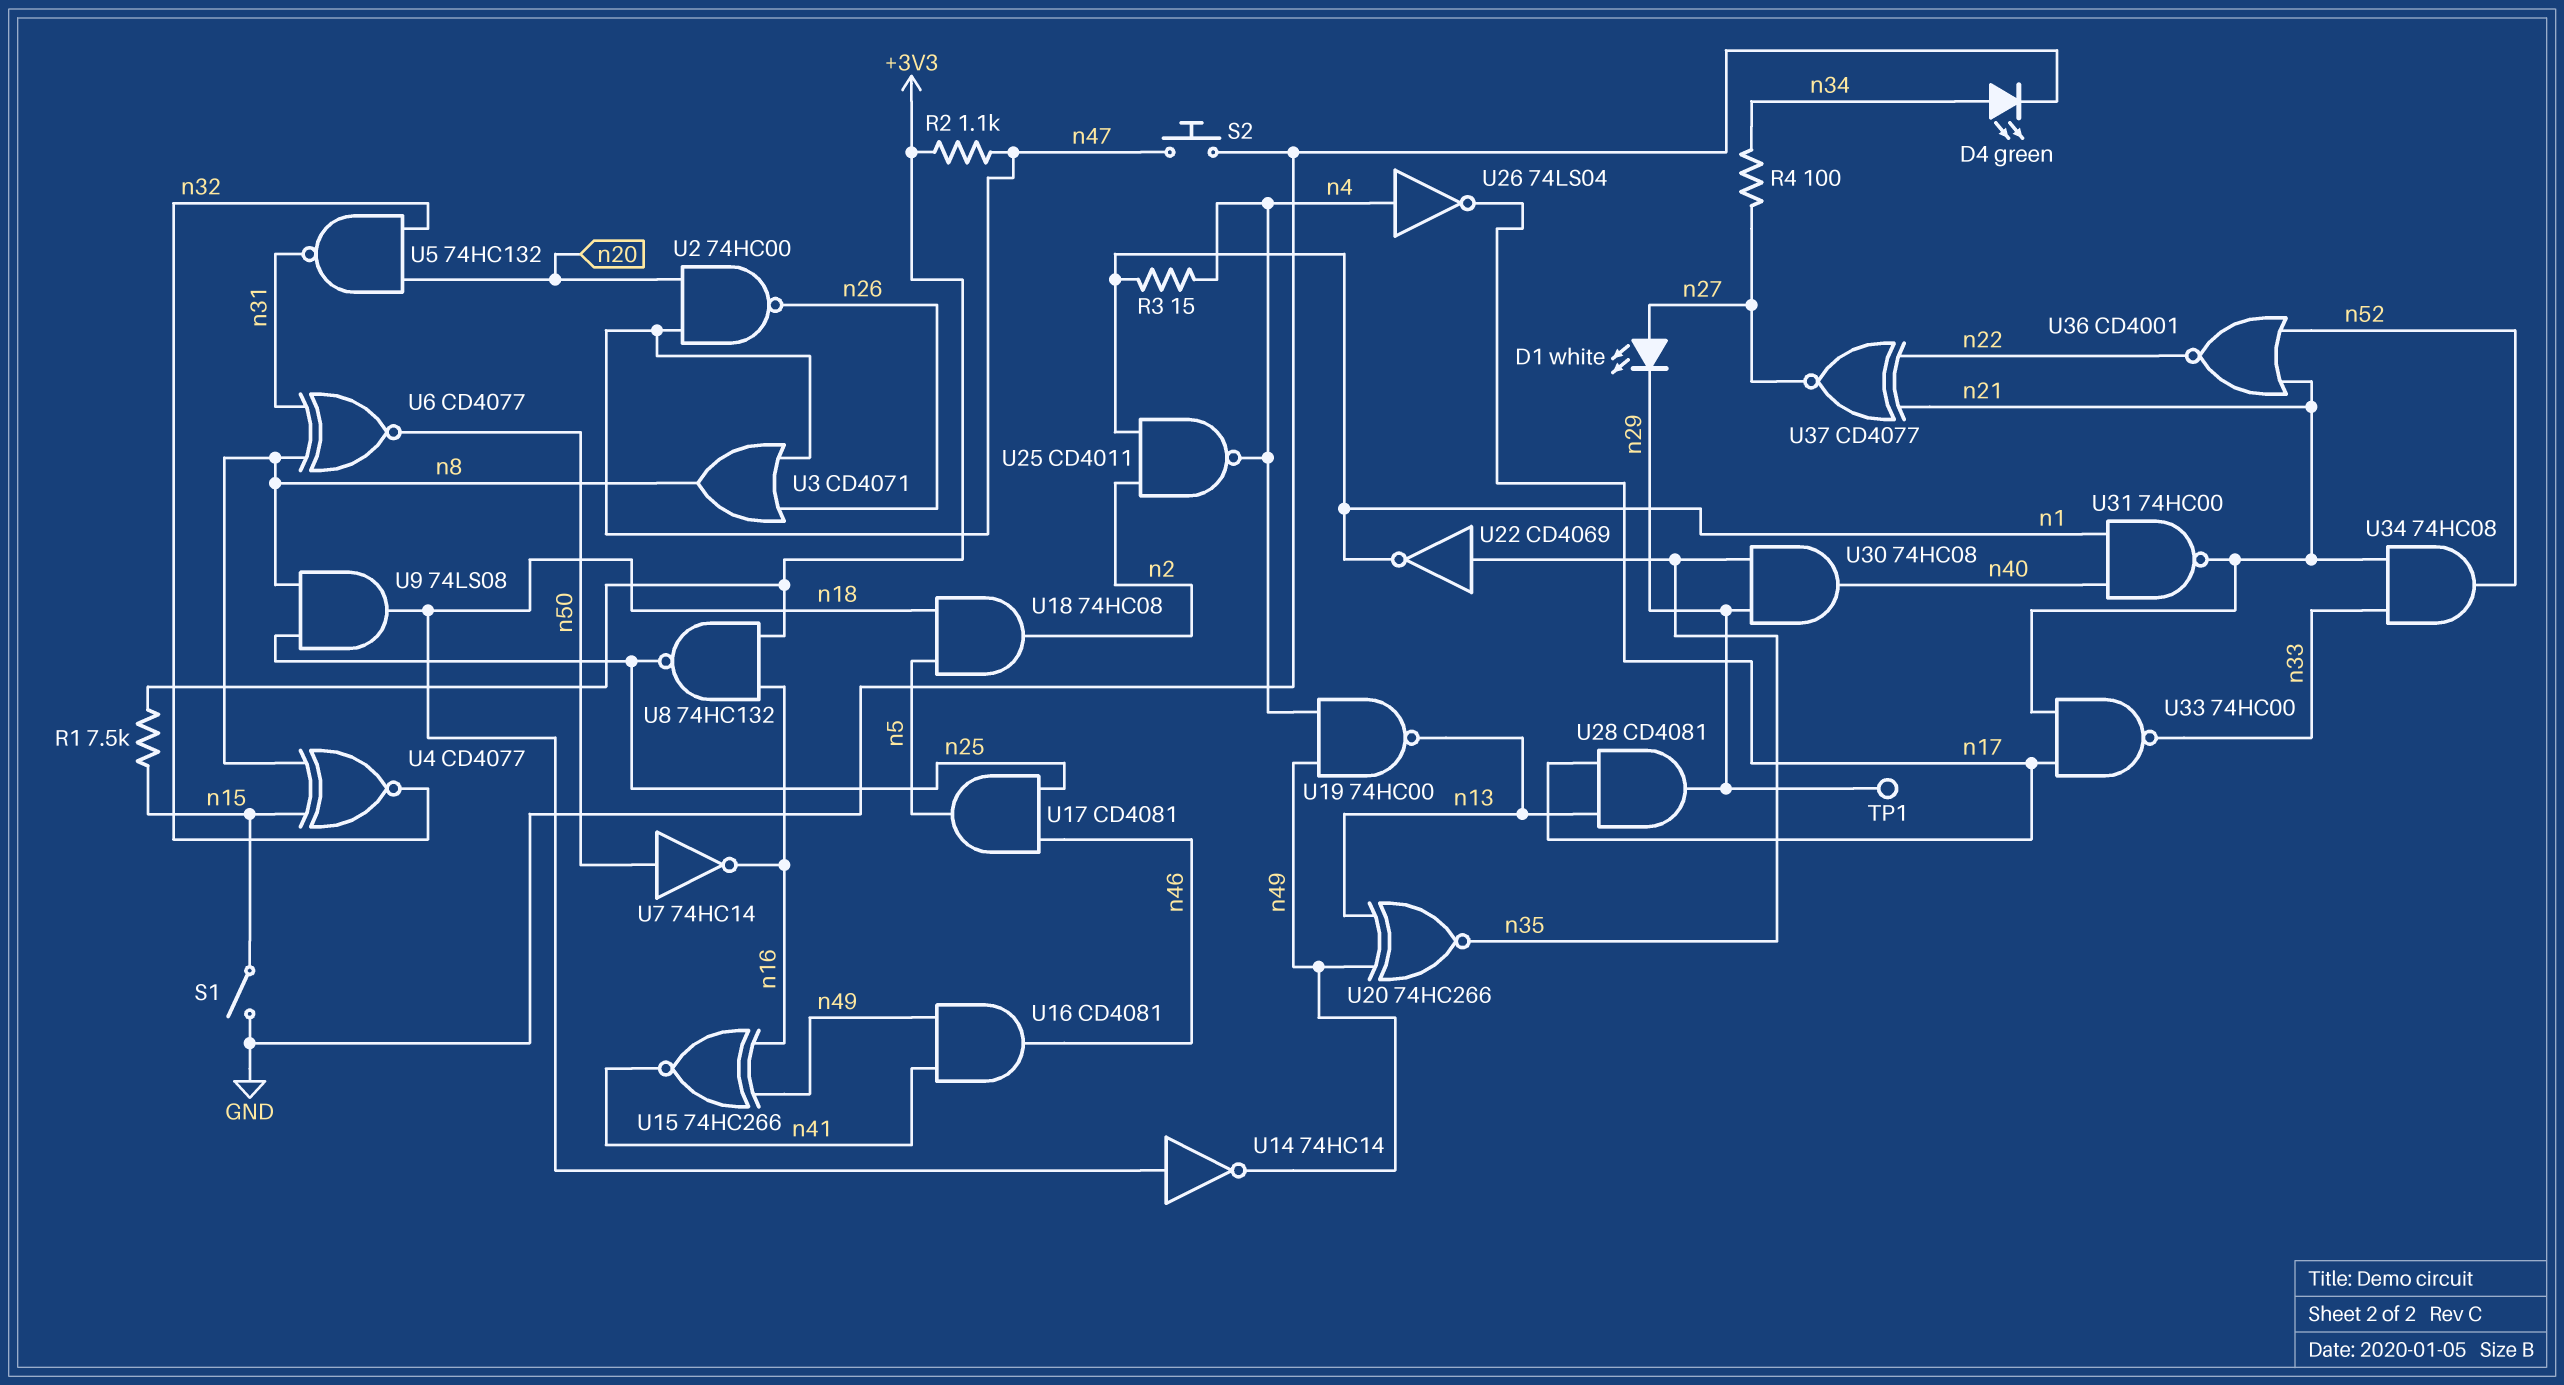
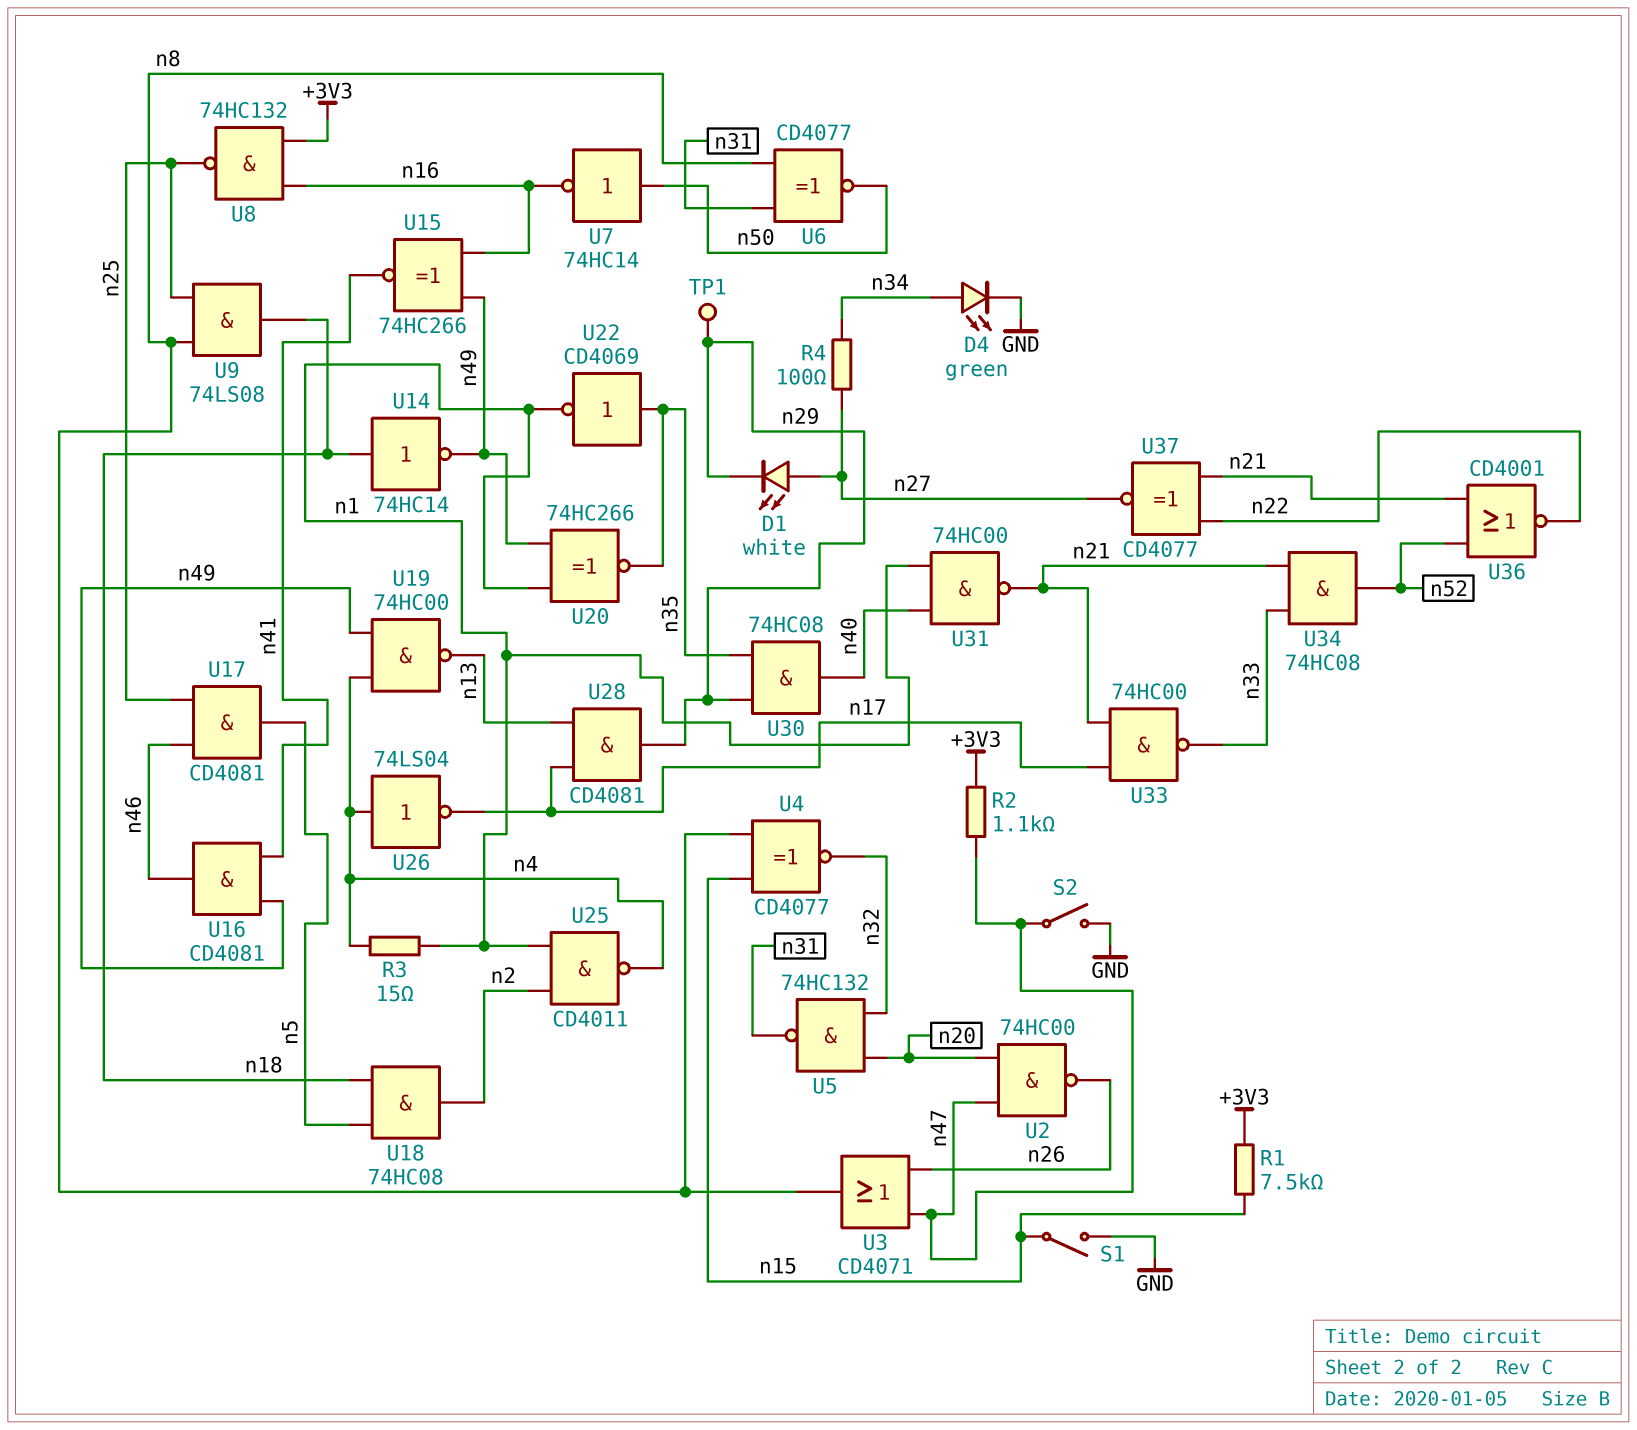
S2: button (GND, n47) -> switch (GND, n47)
U20: XNOR 74HC266 (in n13, in n49, out n35) -> XNOR 74HC266 (in n1, in n49, out n35)

